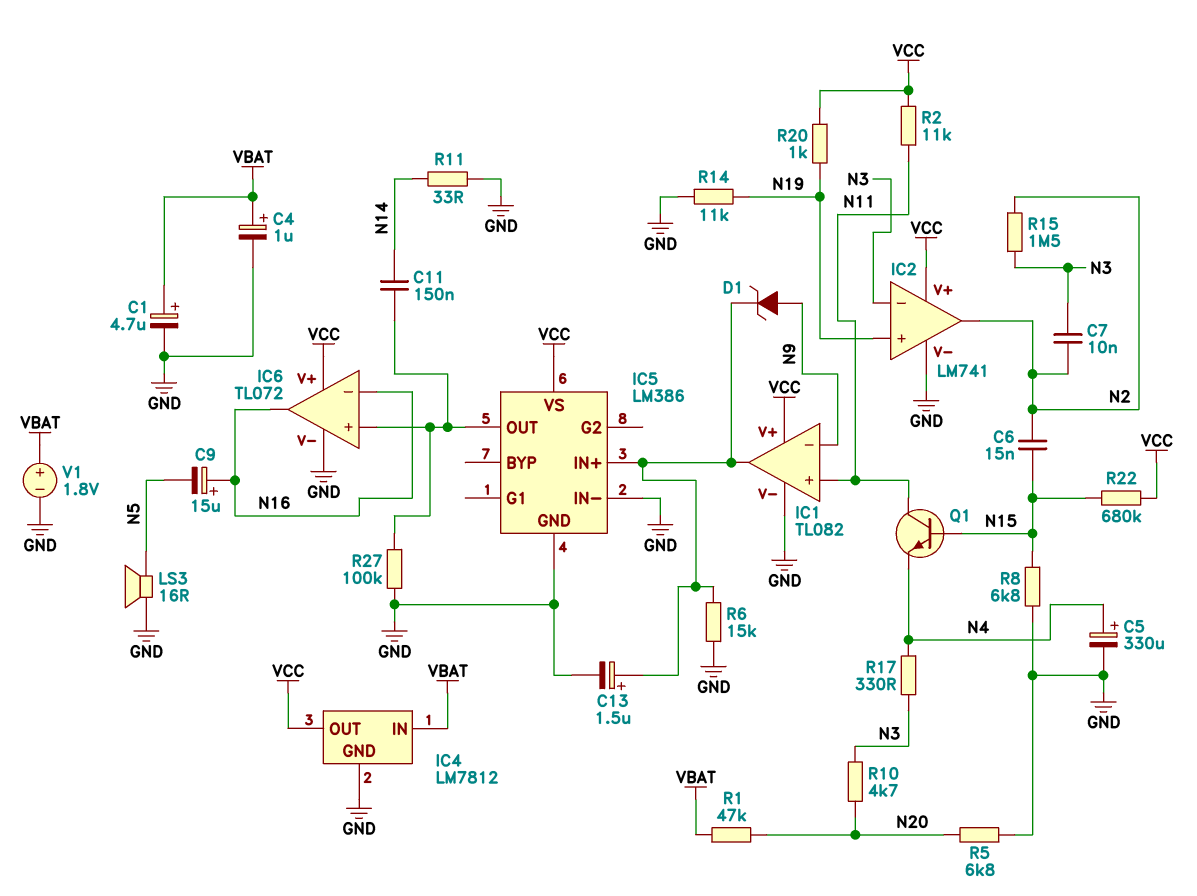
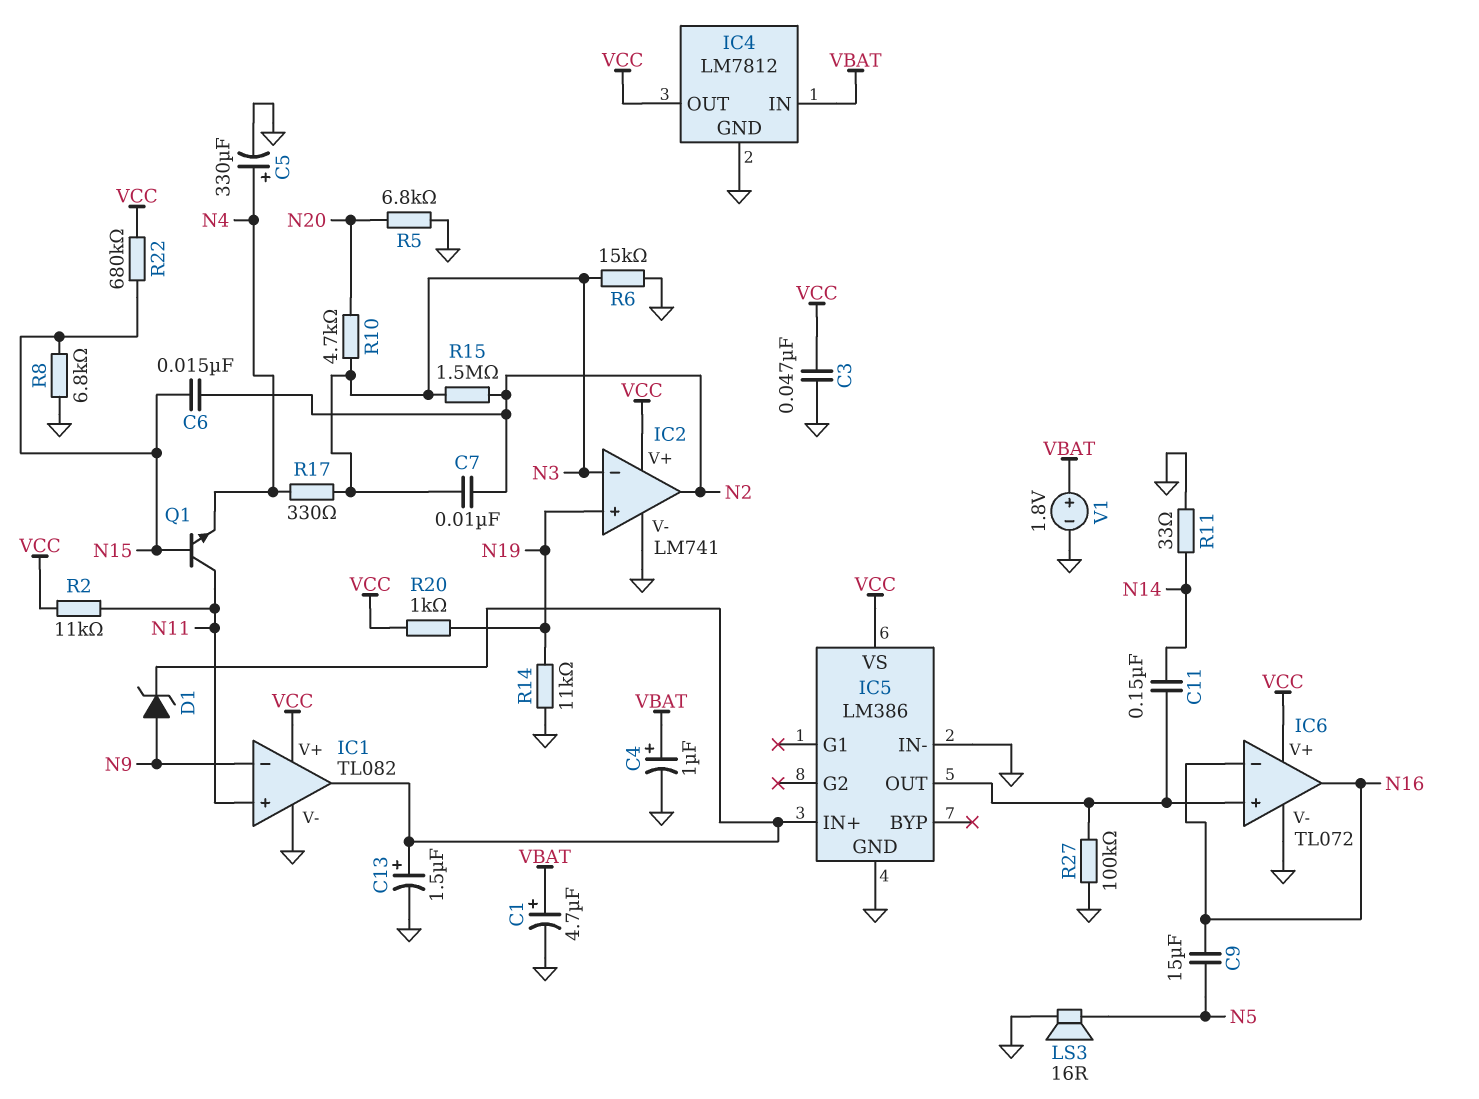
C3: none -> 47nF (GND, VCC)
C9: 15uF (plus N16, minus N5) -> 15uF (N5, N16)
R1: 47k (N20, VBAT) -> none
R6: 15k (GND, IC1/out) -> 15k (GND, N3)

